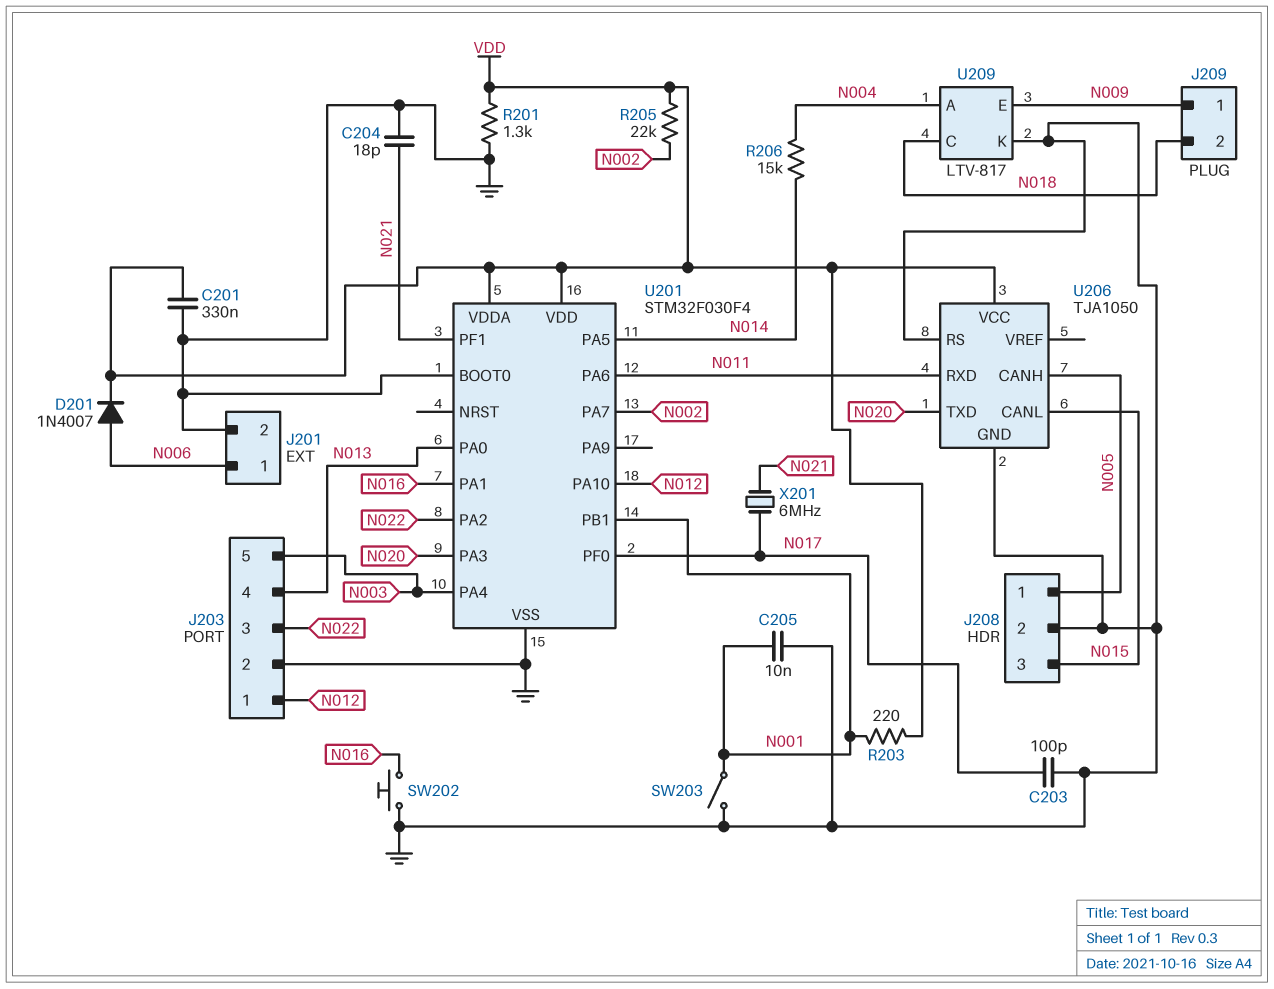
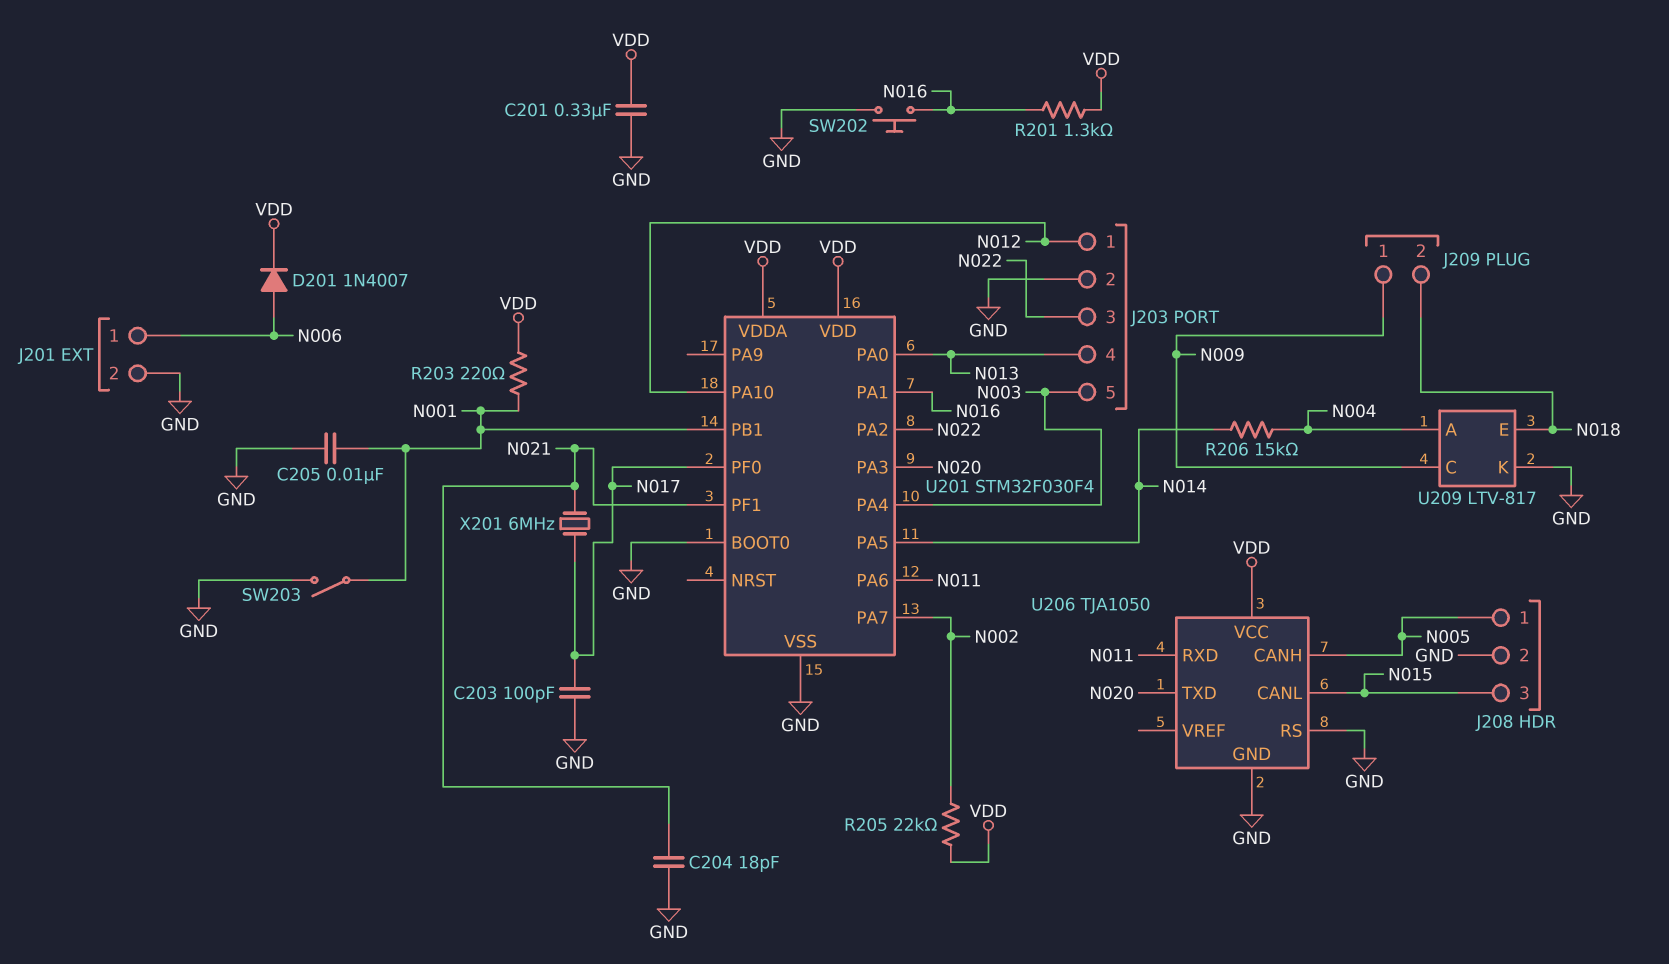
R201: 1.3k (GND, VDD) -> 1.3k (N016, VDD)
U209 pin C: N018 -> N009
U209 pin E: N009 -> N018

